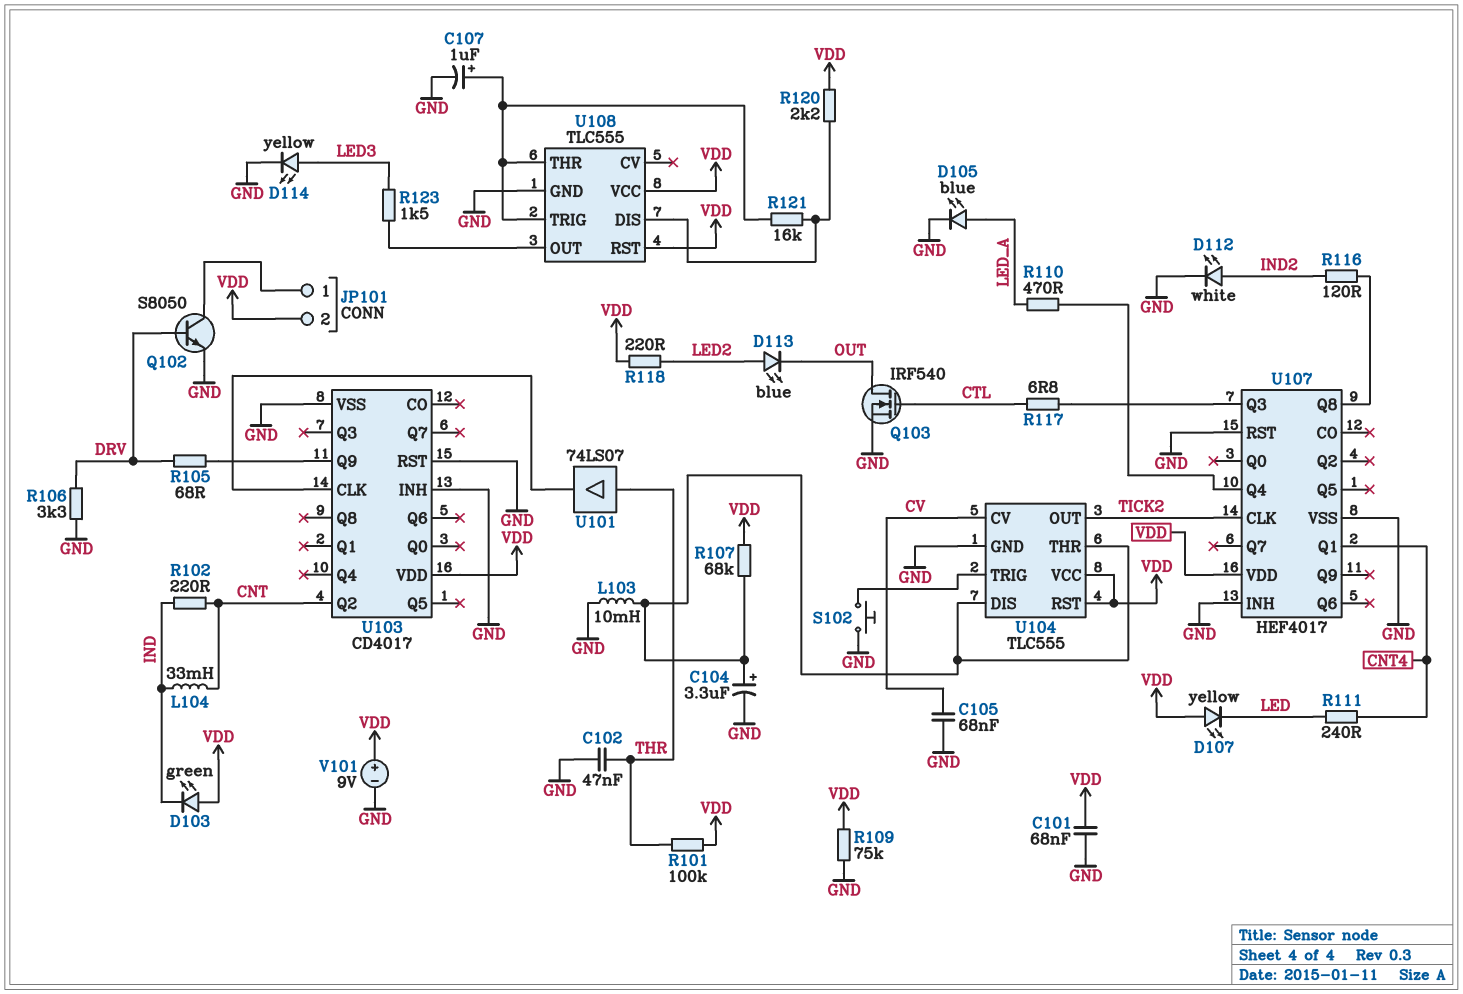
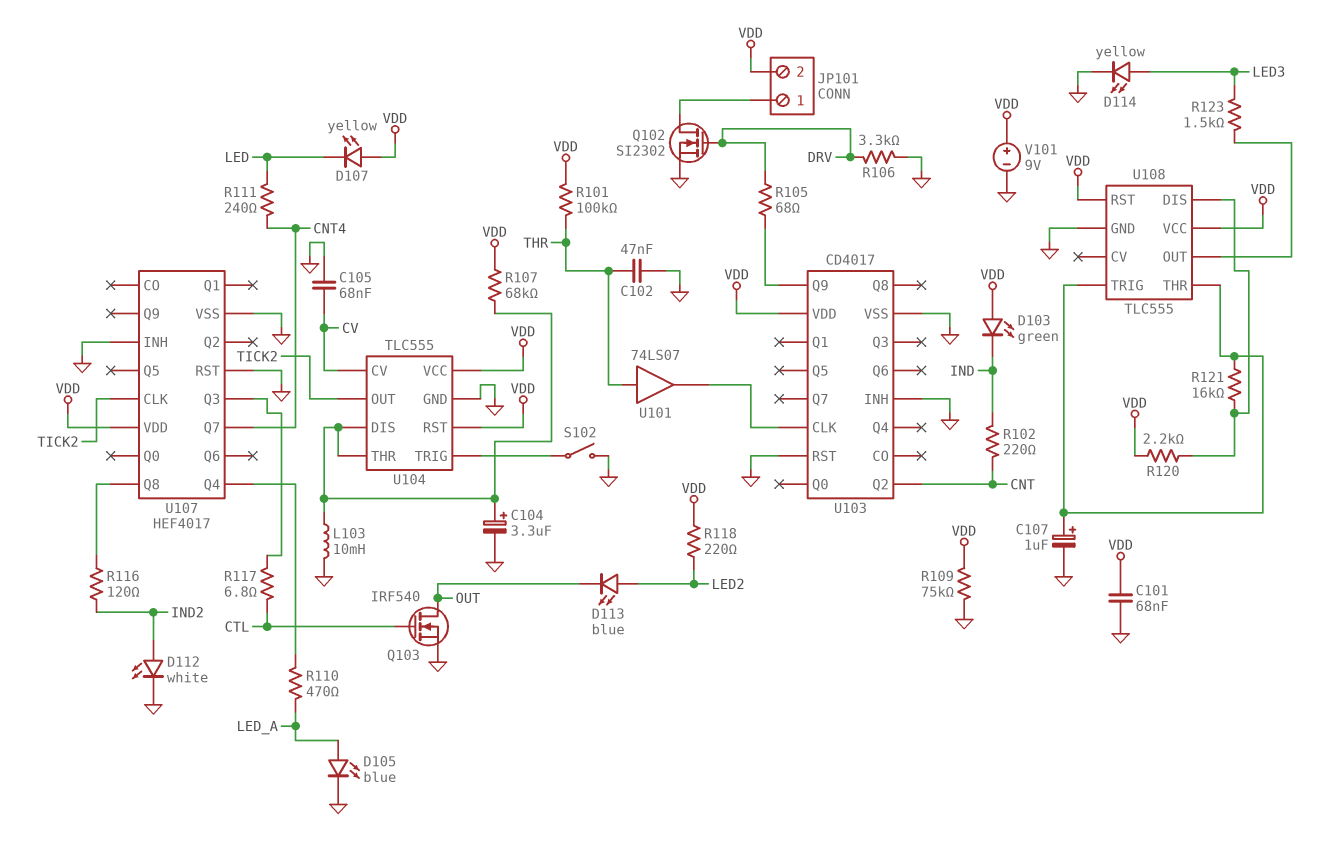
L104: 33mH (CNT, IND) -> none
Q102: NPN S8050 (B DRV, C JP101/1, E GND) -> NMOS SI2302 (G DRV, D JP101/1, S GND)
S102: button (GND, U104/TRIG) -> switch (GND, U104/TRIG)
U107 pin Q1: CNT4 -> none
U107 pin Q7: none -> CNT4

